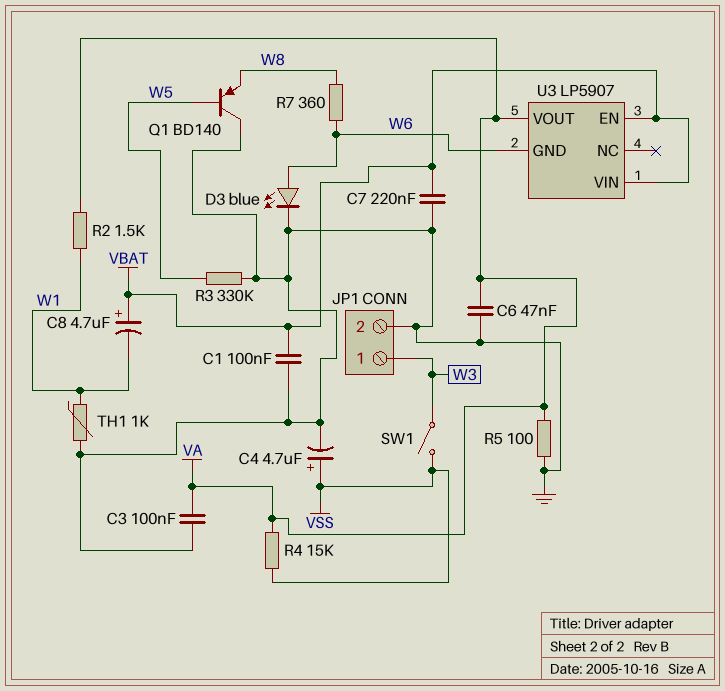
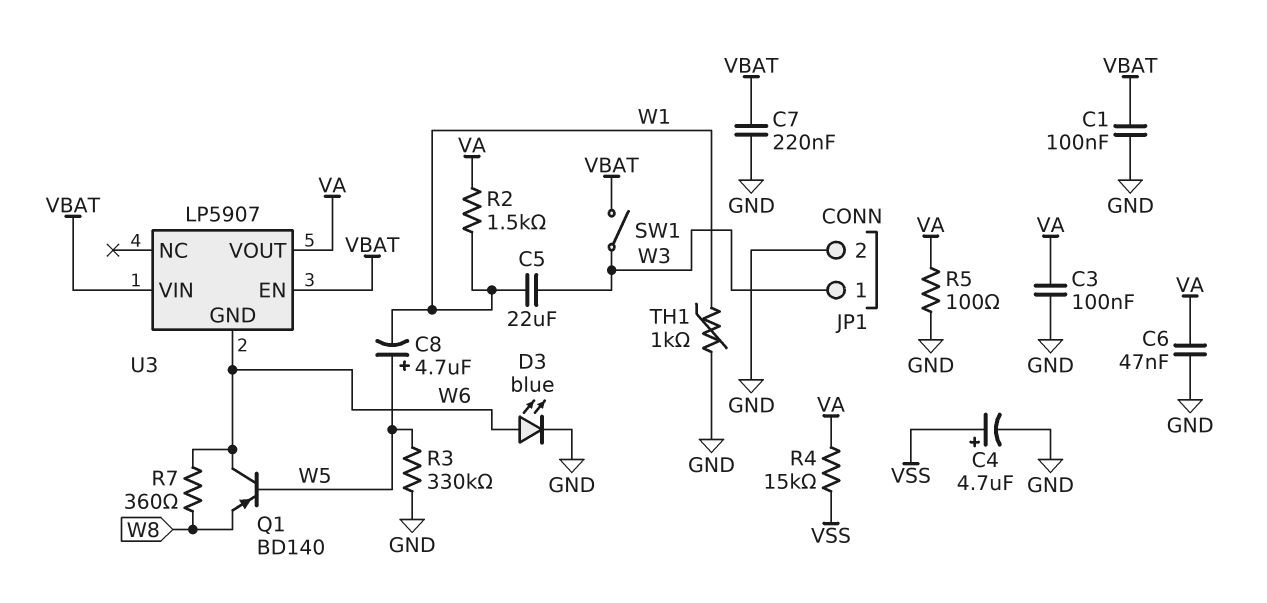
C5: none -> 22uF (W1, W3)
C8: 4.7uF (plus VBAT, minus W1) -> 4.7uF (plus W5, minus W1)
Q1: PNP BD140 (B W5, C GND, E W8) -> PNP BD140 (B W5, C W6, E W8)
SW1: switch (VSS, W3) -> switch (VBAT, W3)

